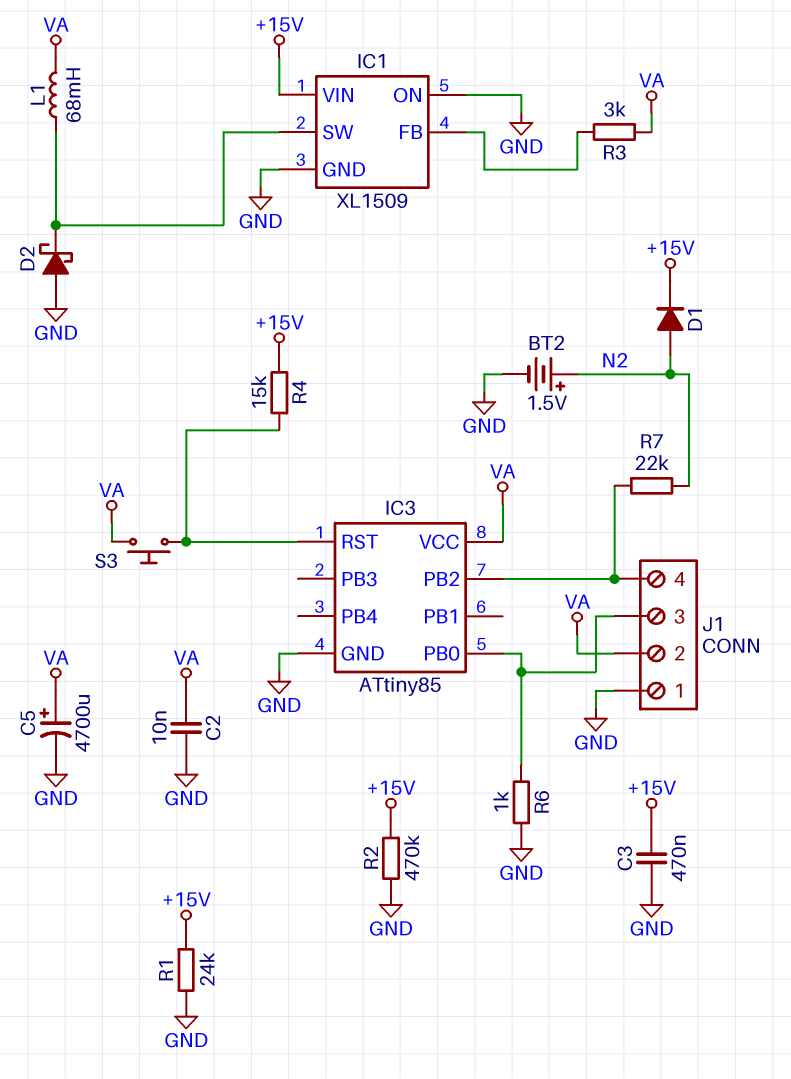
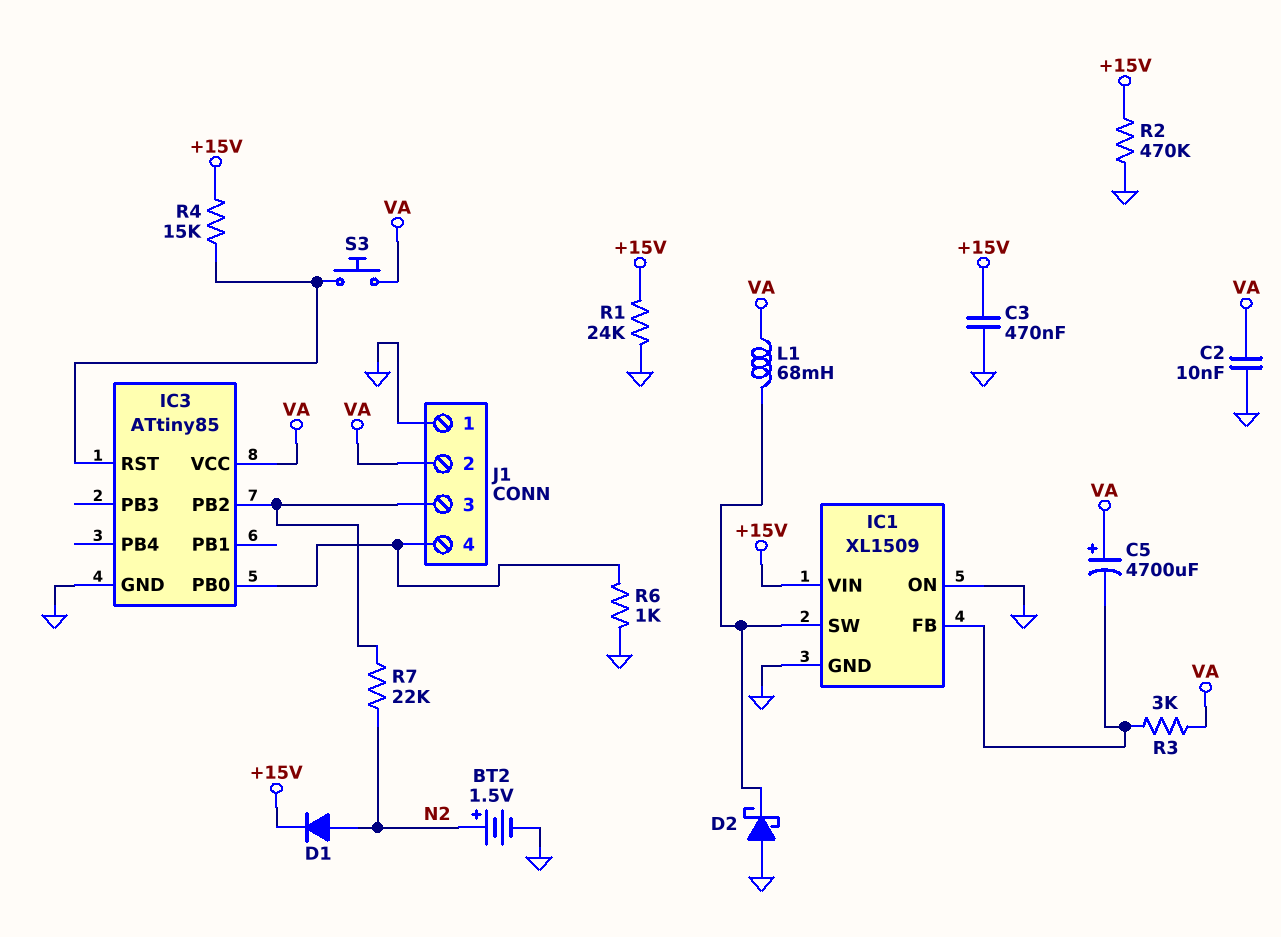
C5: 4700uF (plus VA, minus GND) -> 4700uF (plus VA, minus IC1/FB)
J1 pin 3: IC3/PB0 -> IC3/PB2
J1 pin 4: IC3/PB2 -> IC3/PB0

